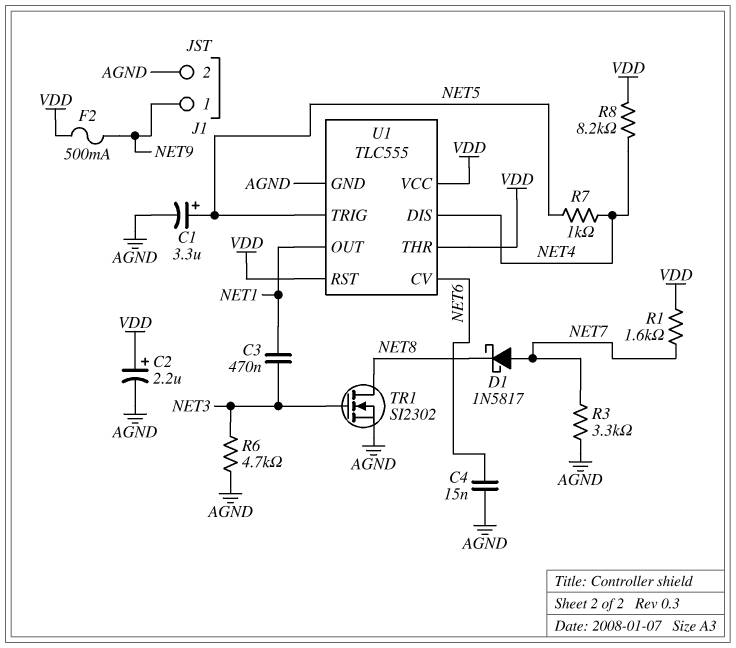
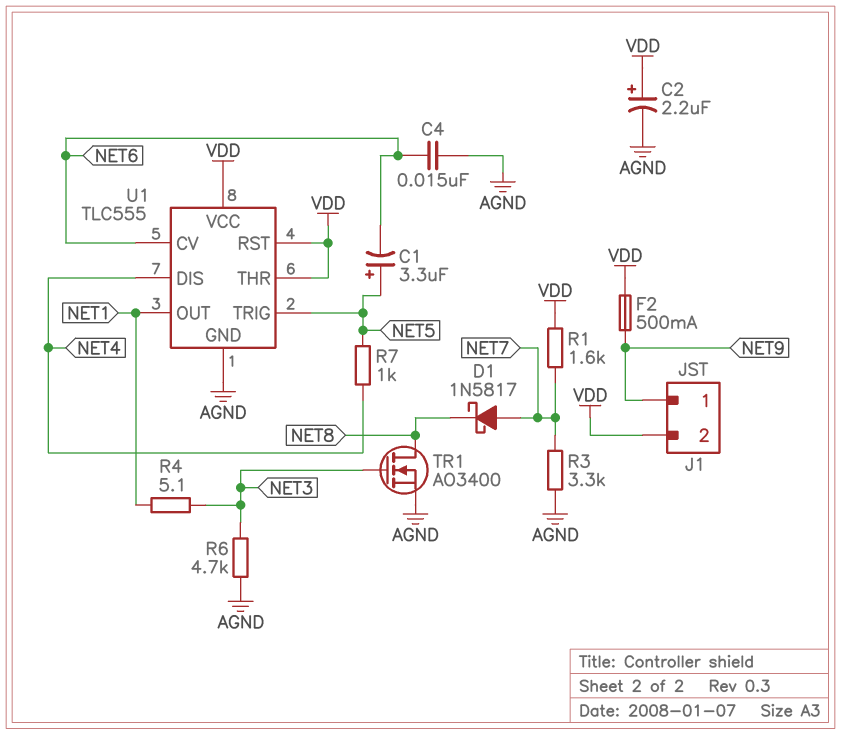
C1: 3.3uF (plus NET5, minus AGND) -> 3.3uF (plus NET5, minus NET6)
C3: 470nF (NET1, NET3) -> none
J1 pin 2: AGND -> VDD
R4: none -> 5.1 (NET1, NET3)
R8: 8.2k (NET4, VDD) -> none
TR1: NMOS SI2302 (G NET3, D NET8, S AGND) -> NMOS AO3400 (G NET3, D NET8, S AGND)

